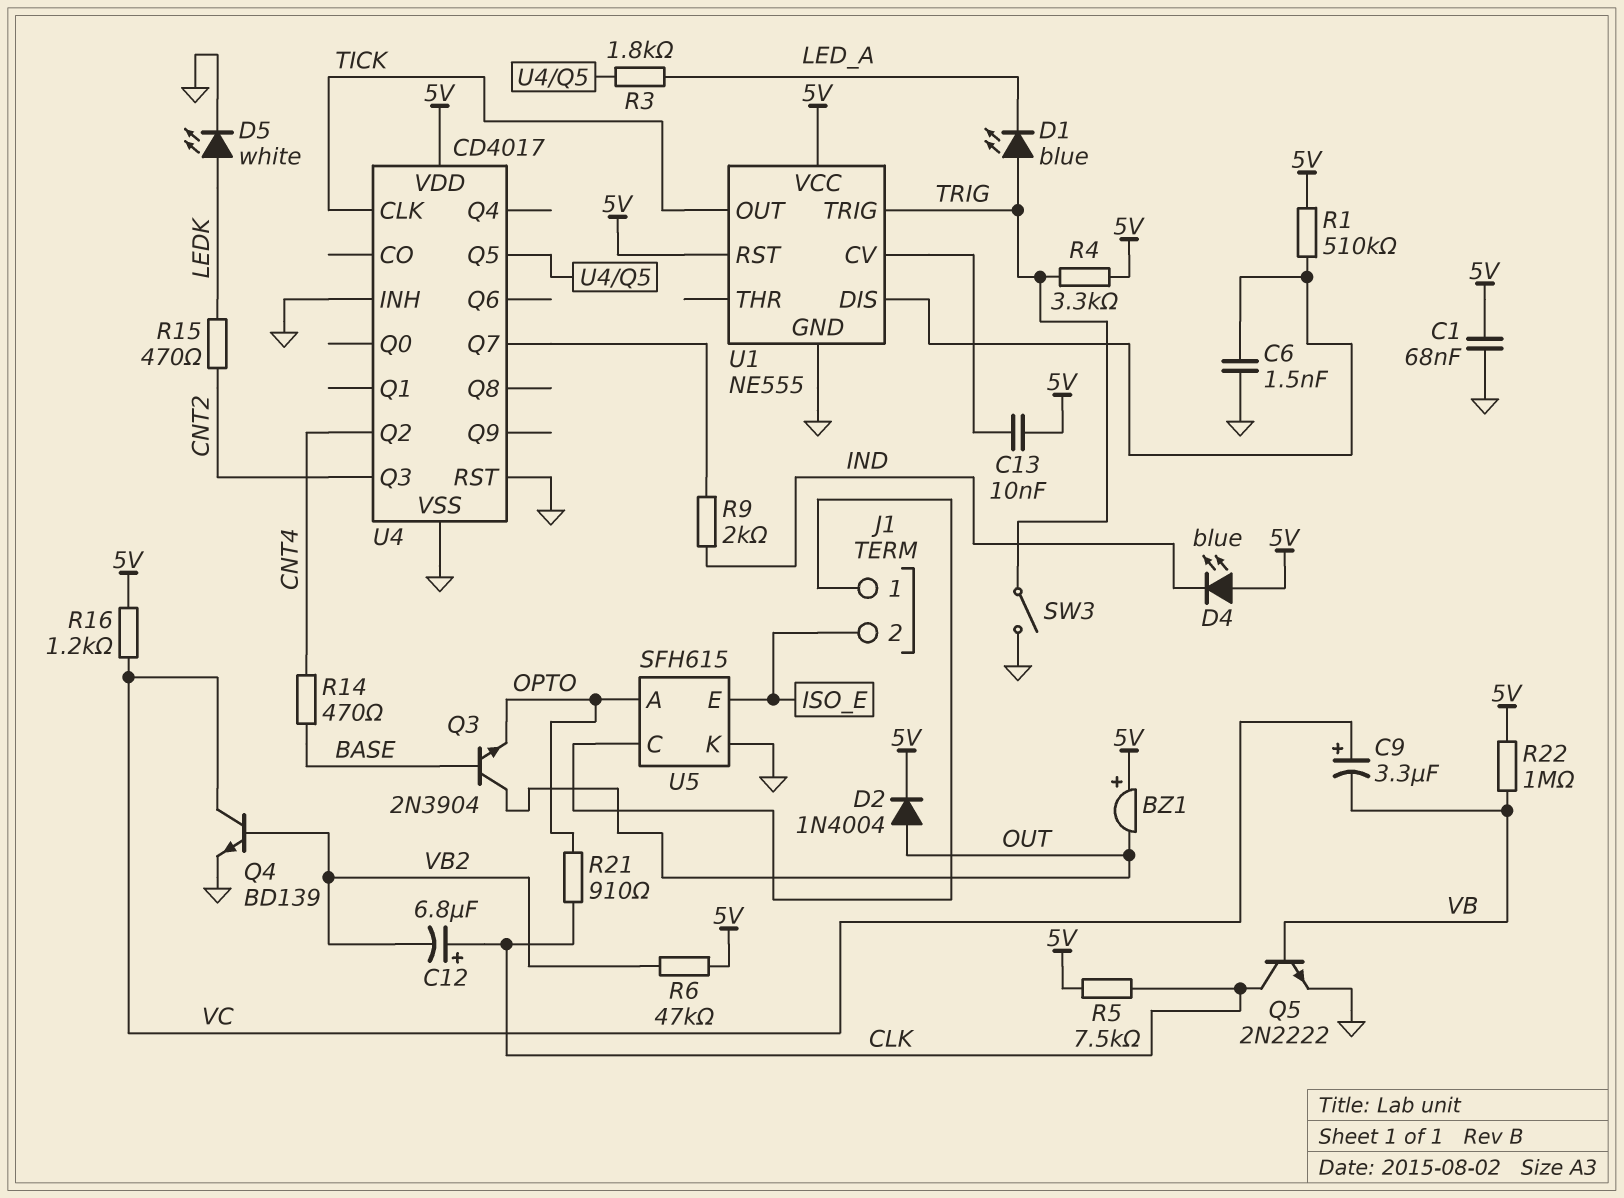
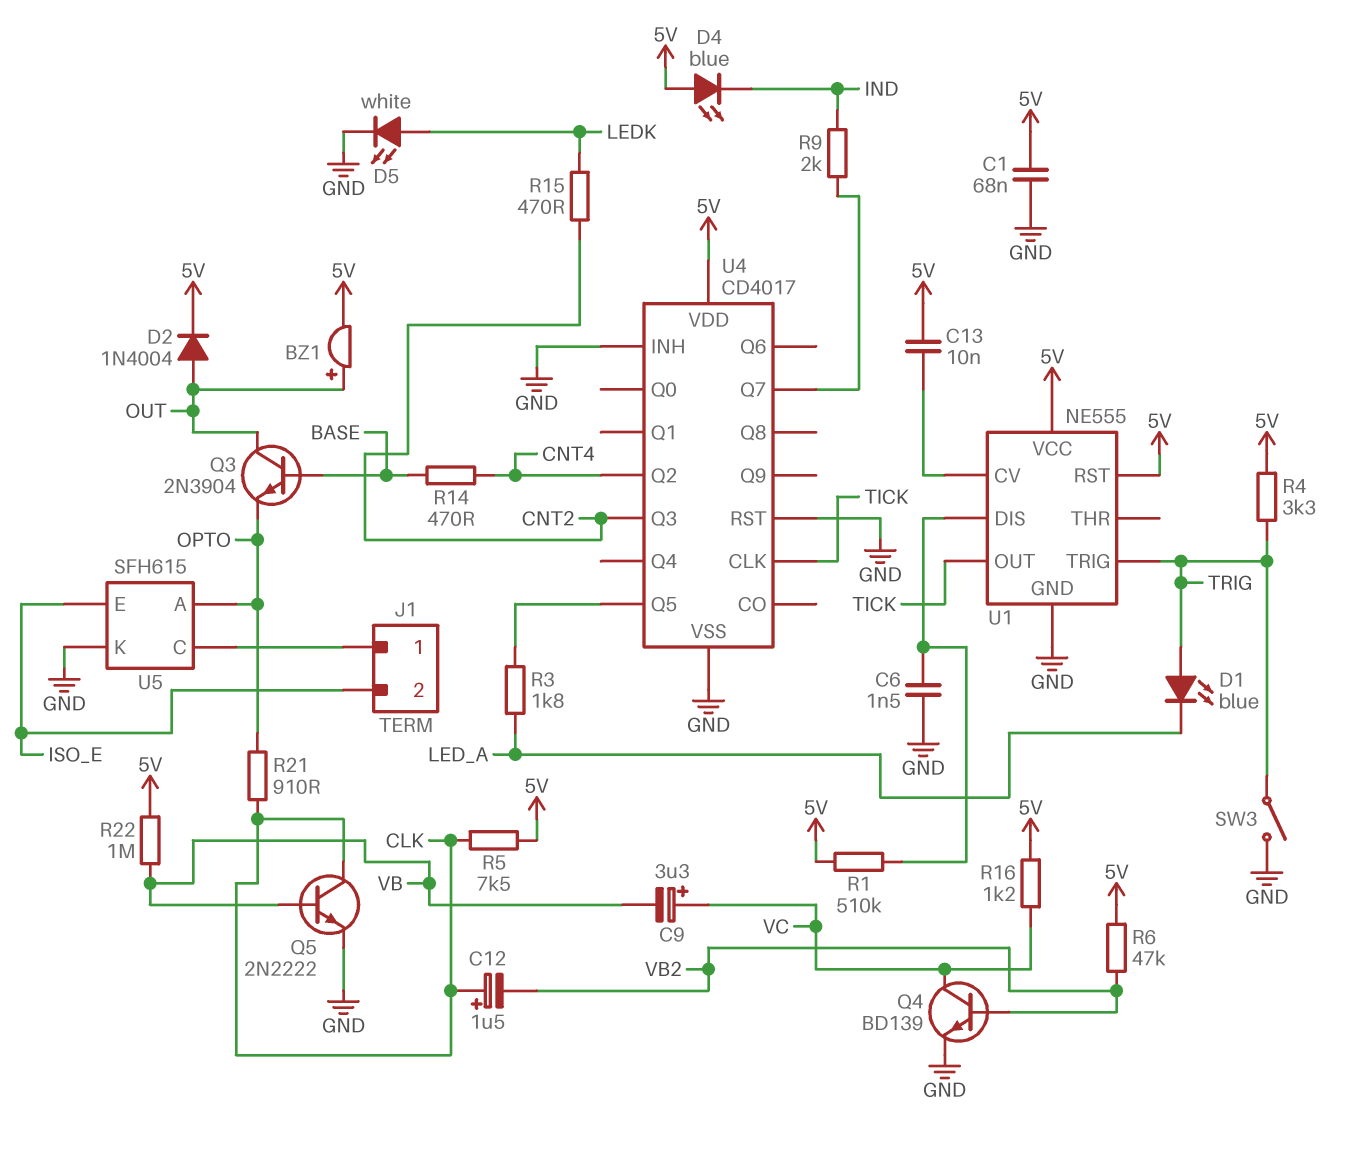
BZ1: buzzer (plus 5V, minus OUT) -> buzzer (plus OUT, minus 5V)
C12: 6.8uF (plus CLK, minus VB2) -> 1.5uF (plus CLK, minus VB2)

